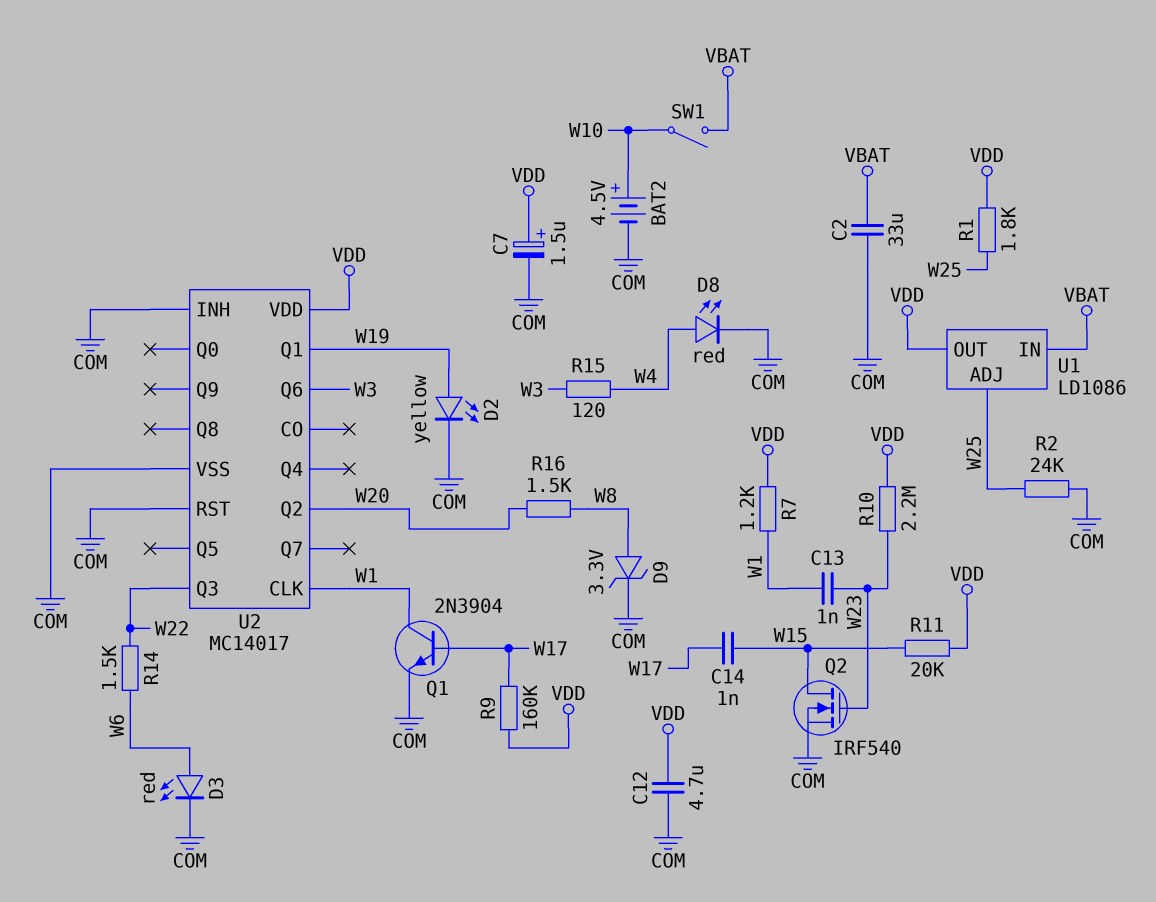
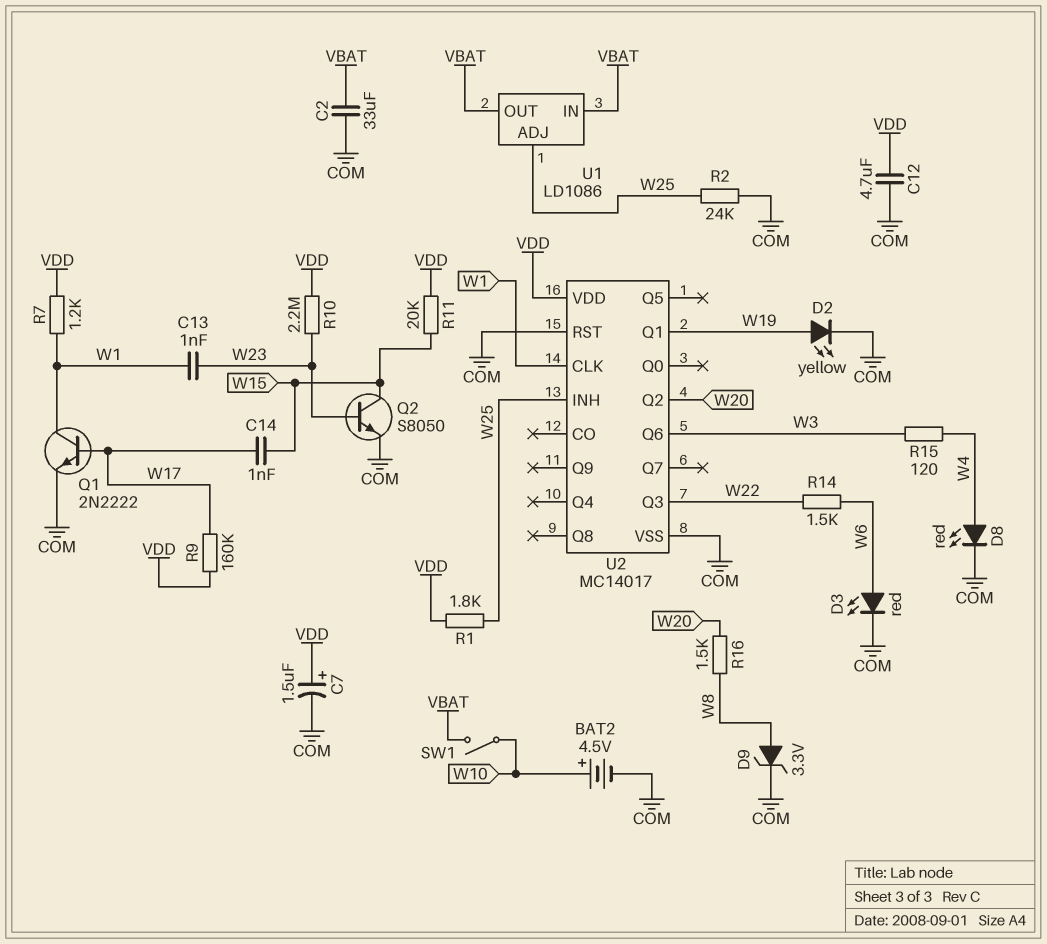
Q1: NPN 2N3904 (B W17, C W1, E COM) -> NPN 2N2222 (B W17, C W1, E COM)
Q2: NMOS IRF540 (G W23, D W15, S COM) -> NPN S8050 (B W23, C W15, E COM)
U1 pin OUT: VDD -> VBAT
U2 pin INH: COM -> W25

